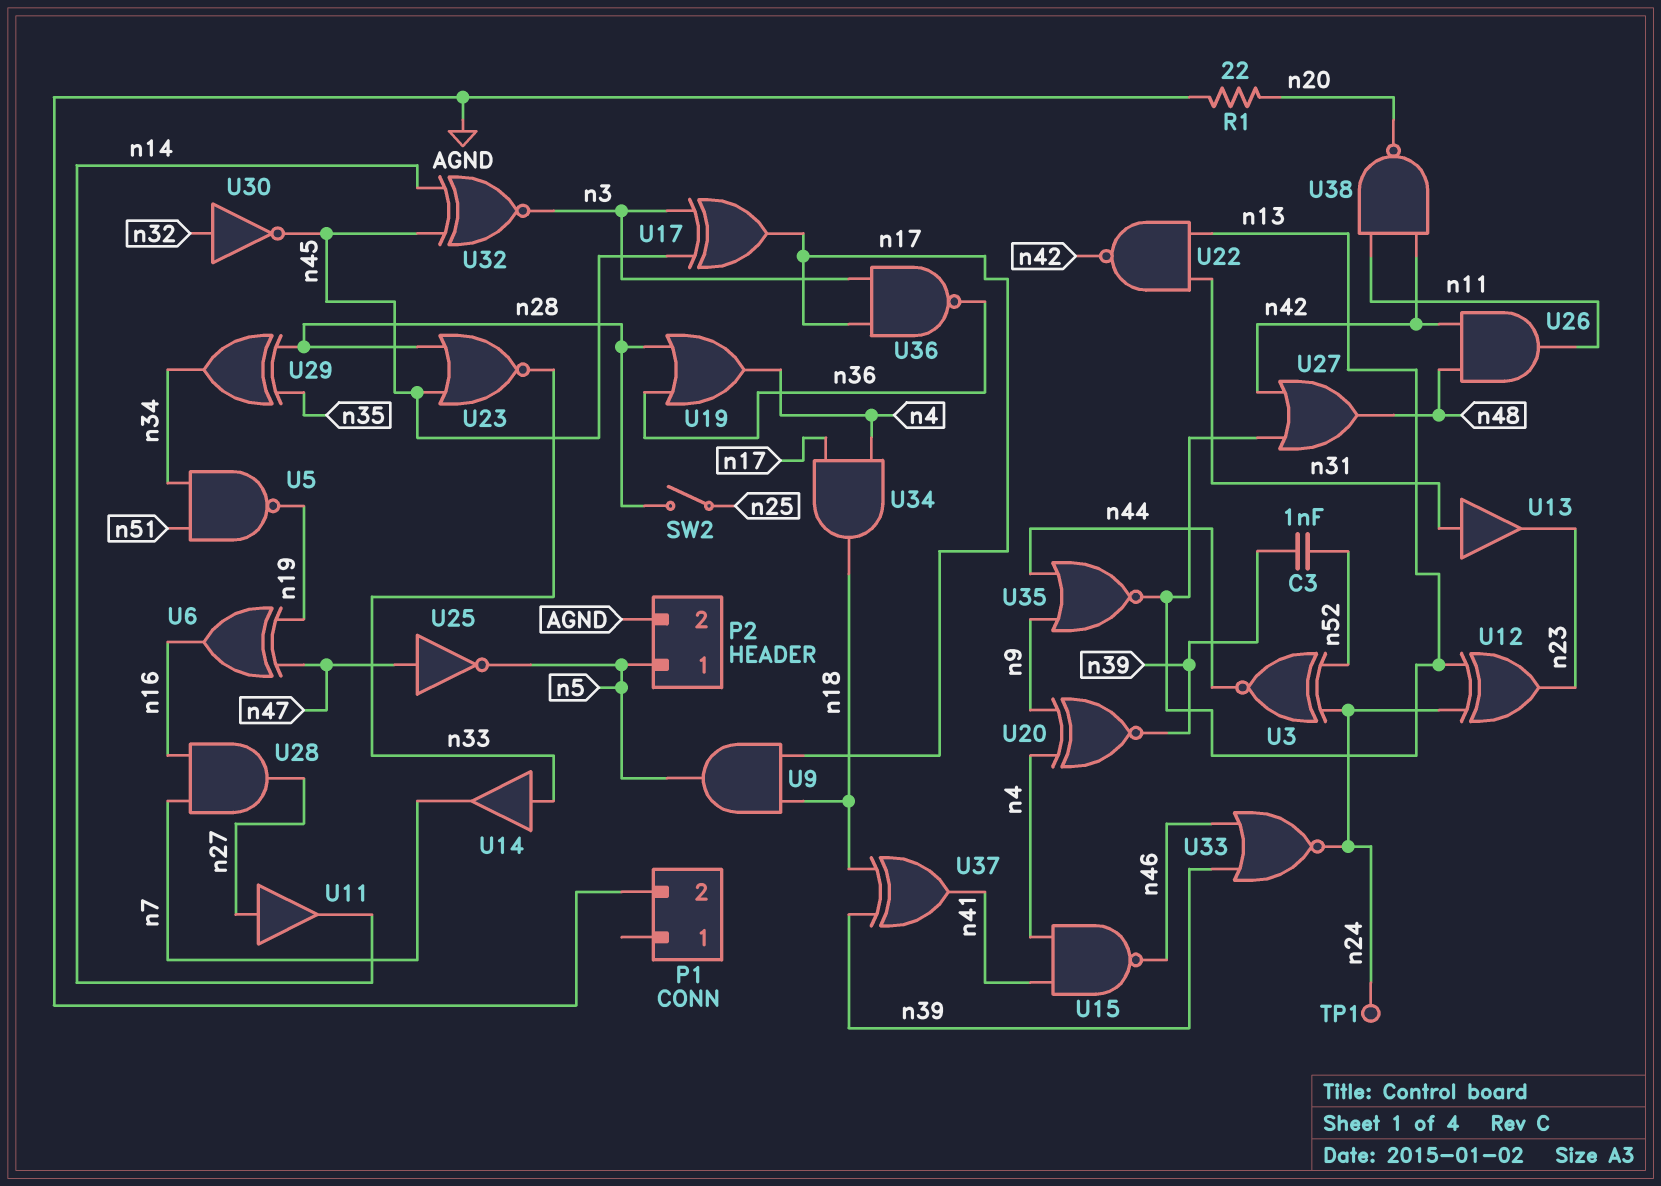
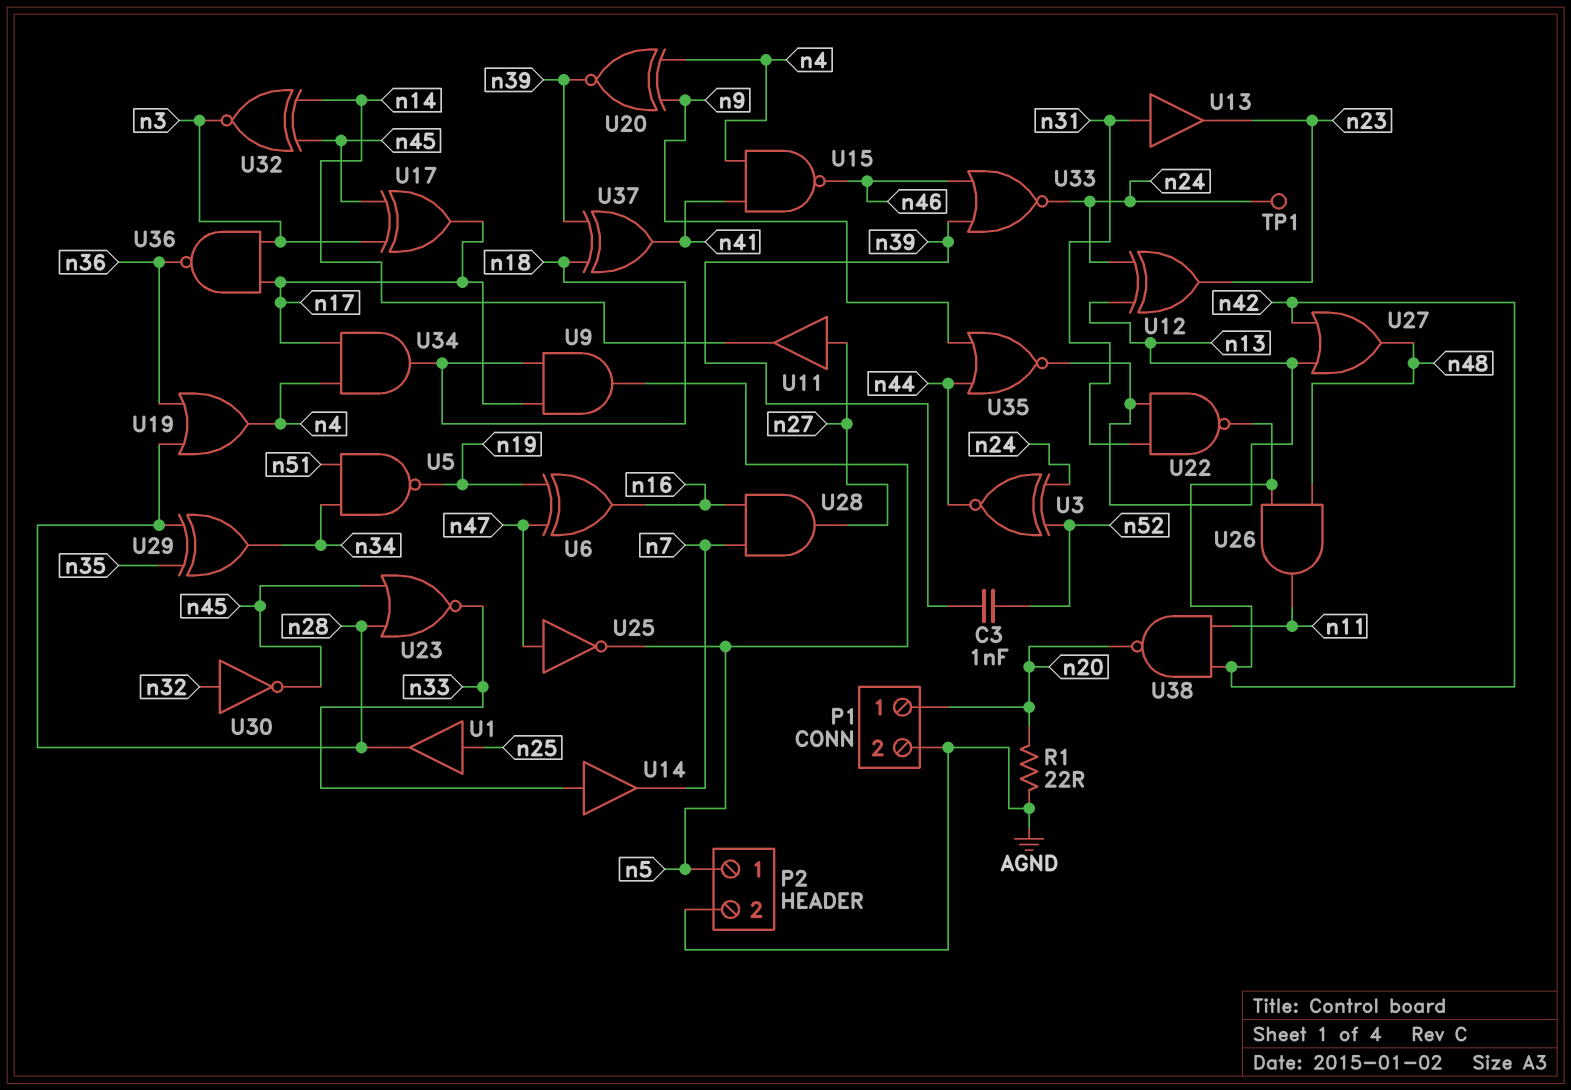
P1 pin 1: none -> n20
SW2: switch (n25, n28) -> none
U1: none -> buffer (in n25, out n28)

